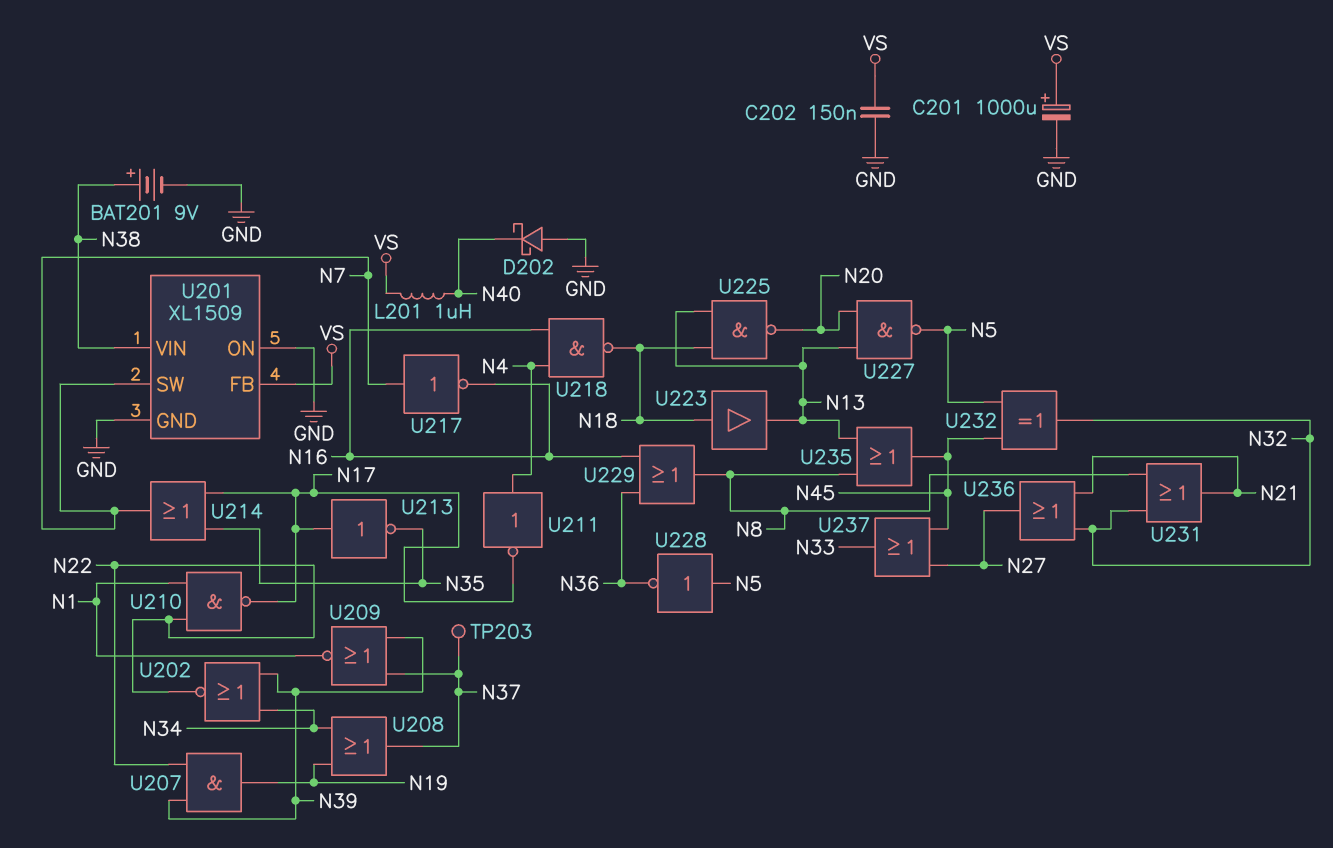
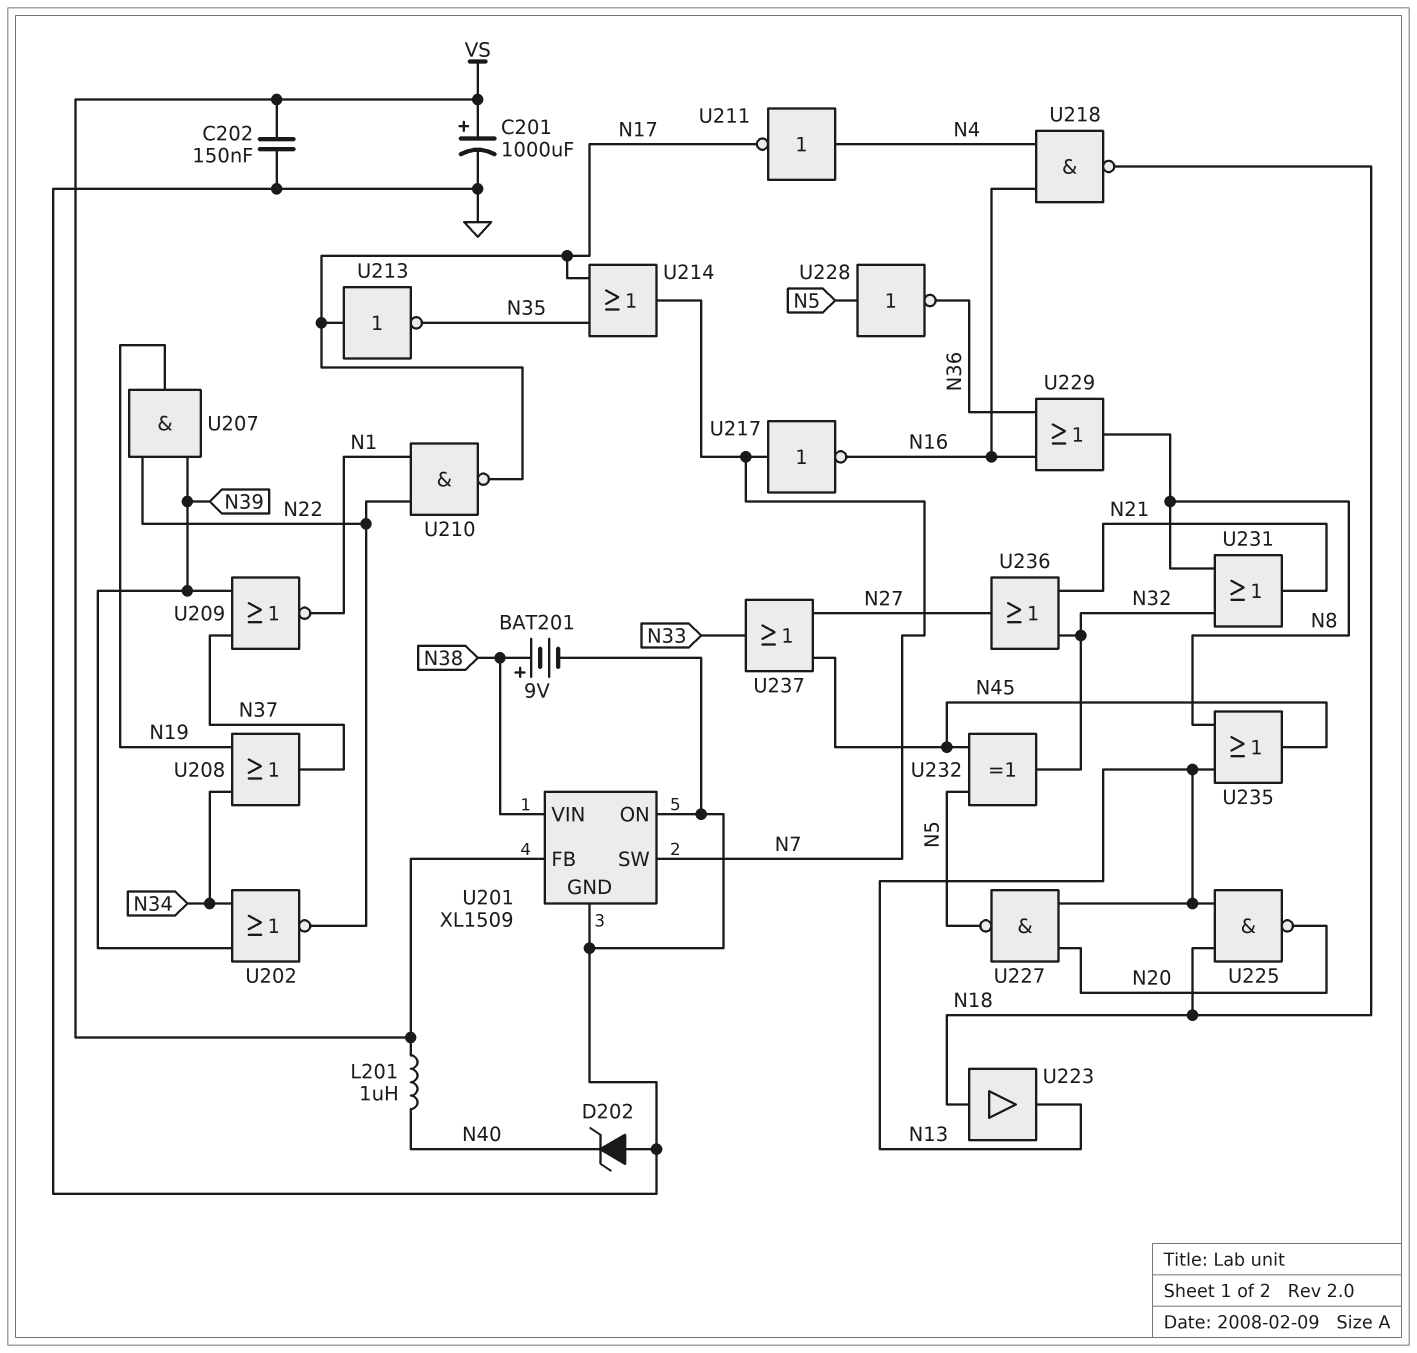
D202: schottky (A GND, K N40) -> zener (A GND, K N40)
TP203: test point (N37) -> none

